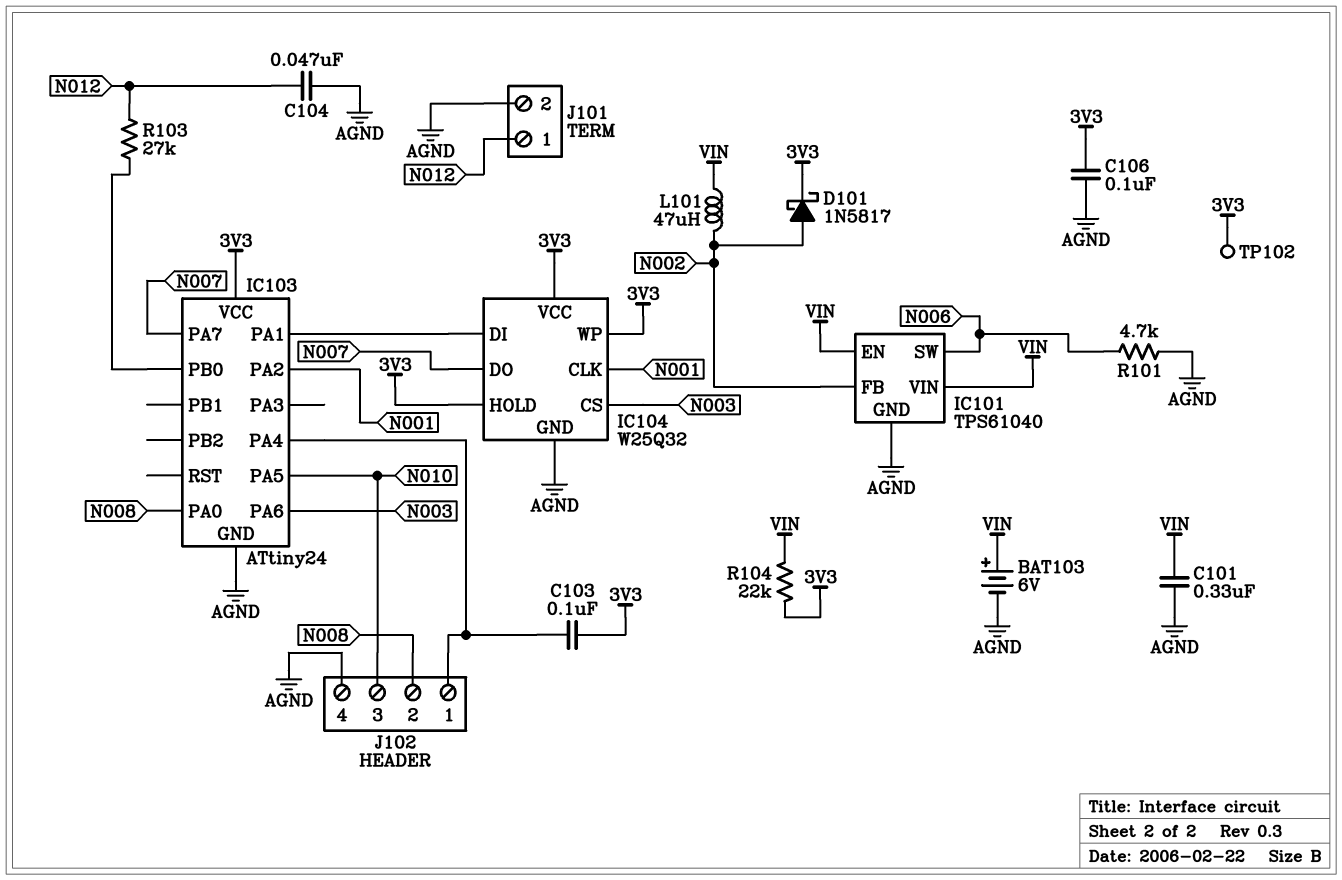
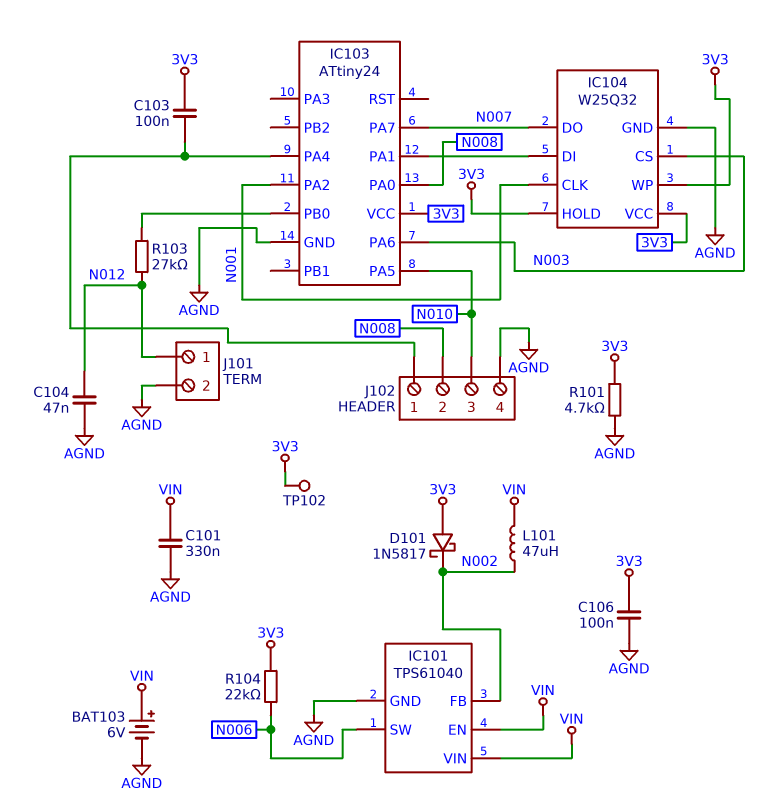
D101: schottky 1N5817 (A N002, K 3V3) -> schottky 1N5817 (A 3V3, K N002)
R101: 4.7k (AGND, N006) -> 4.7k (3V3, AGND)
R104: 22k (3V3, VIN) -> 22k (3V3, N006)

